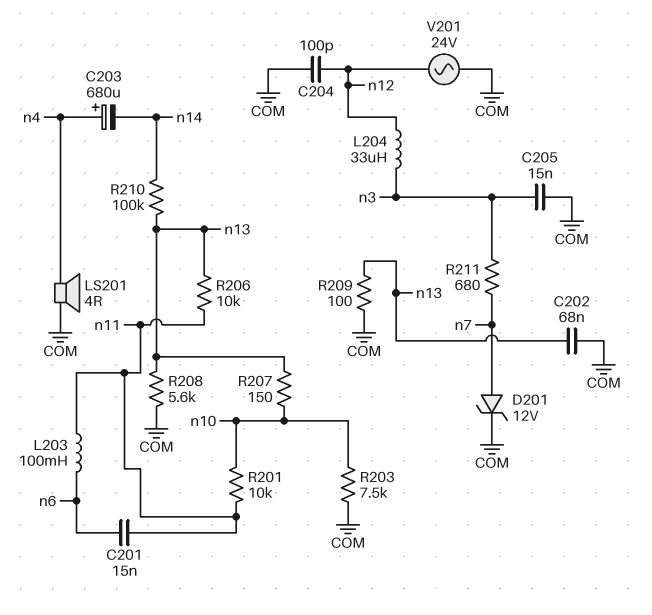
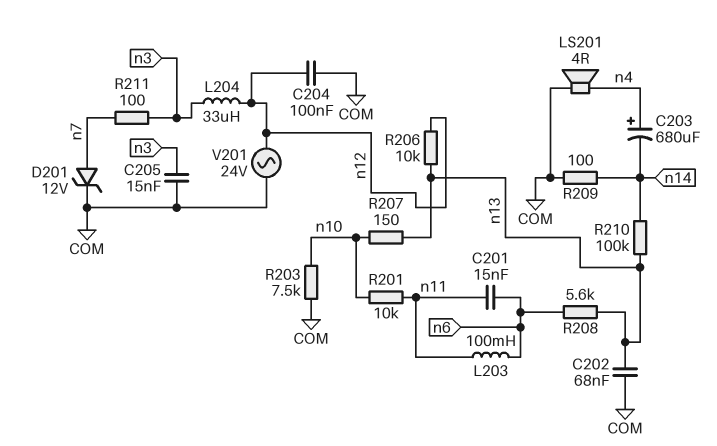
C204: 100pF (COM, n12) -> 100nF (COM, n12)
R206: 10k (n11, n13) -> 10k (n12, n13)
R208: 5.6k (COM, n13) -> 5.6k (n6, n13)
R209: 100 (COM, n13) -> 100 (COM, n14)
R211: 680 (n3, n7) -> 100 (n3, n7)

